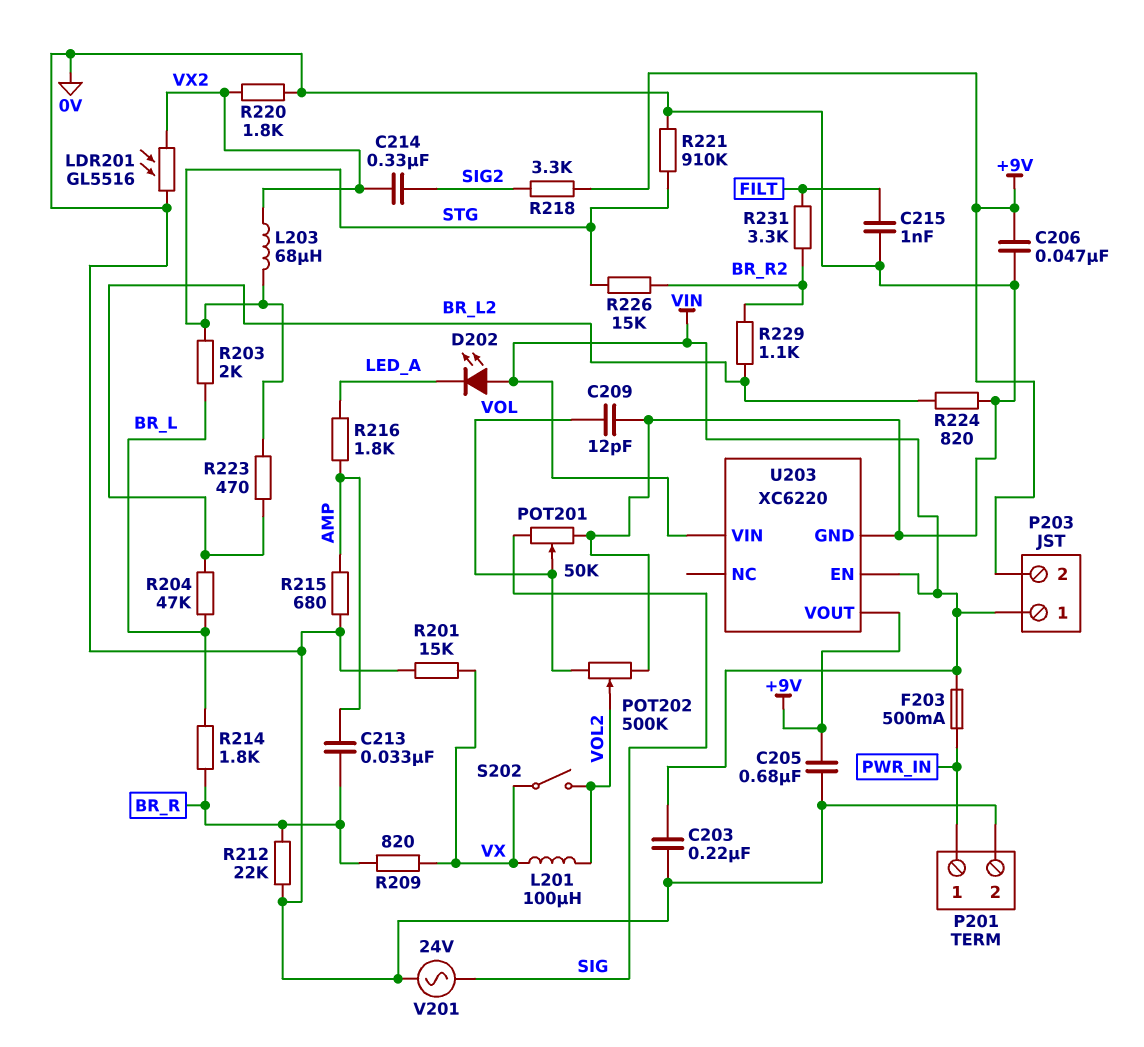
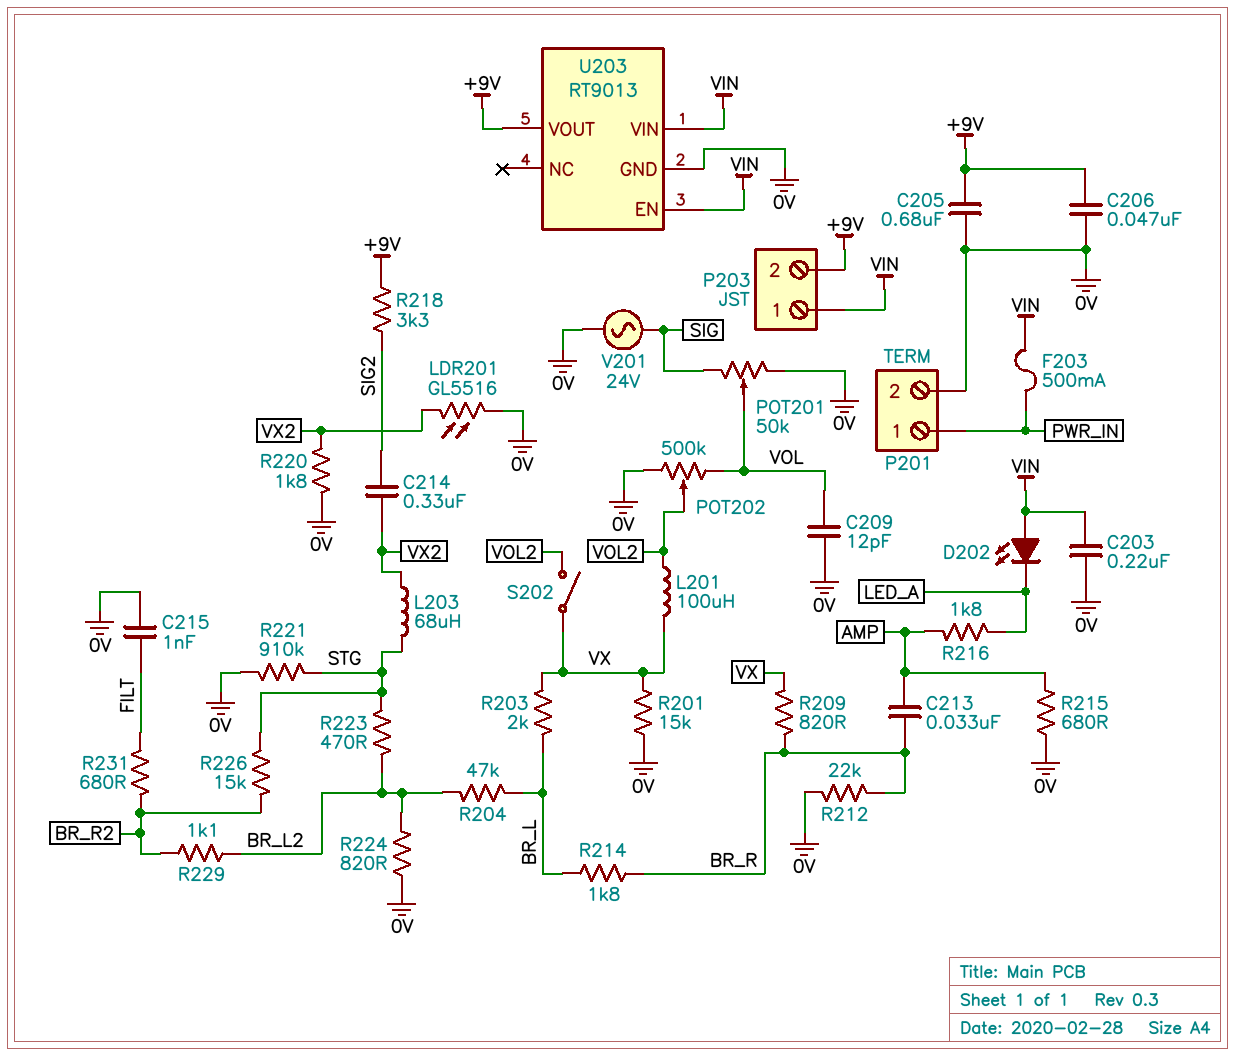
R203: 2k (BR_L, STG) -> 2k (BR_L, VX)
R231: 3.3k (BR_R2, FILT) -> 680 (BR_R2, FILT)
U203: XC6220 -> RT9013

